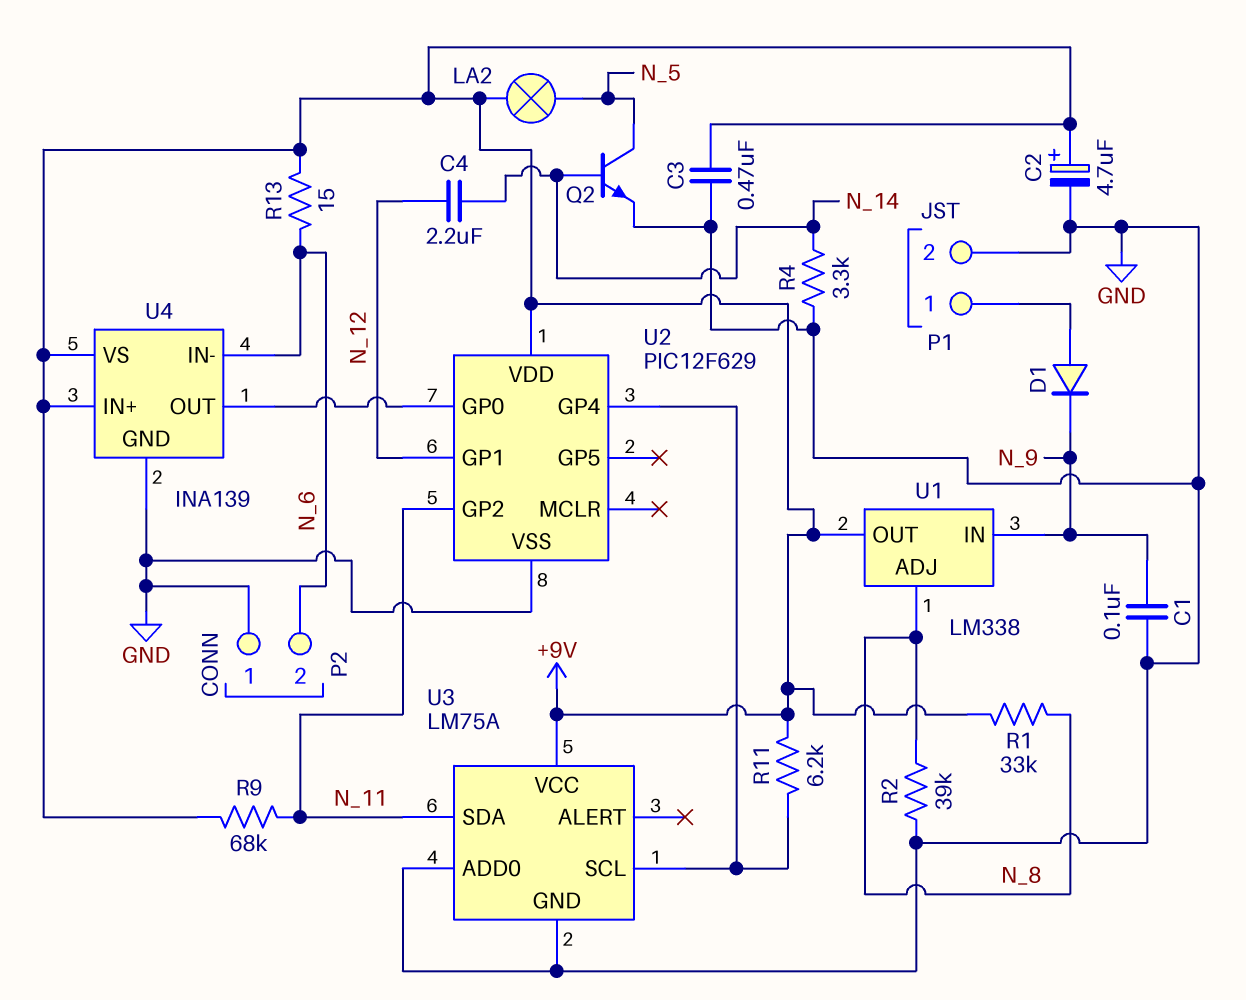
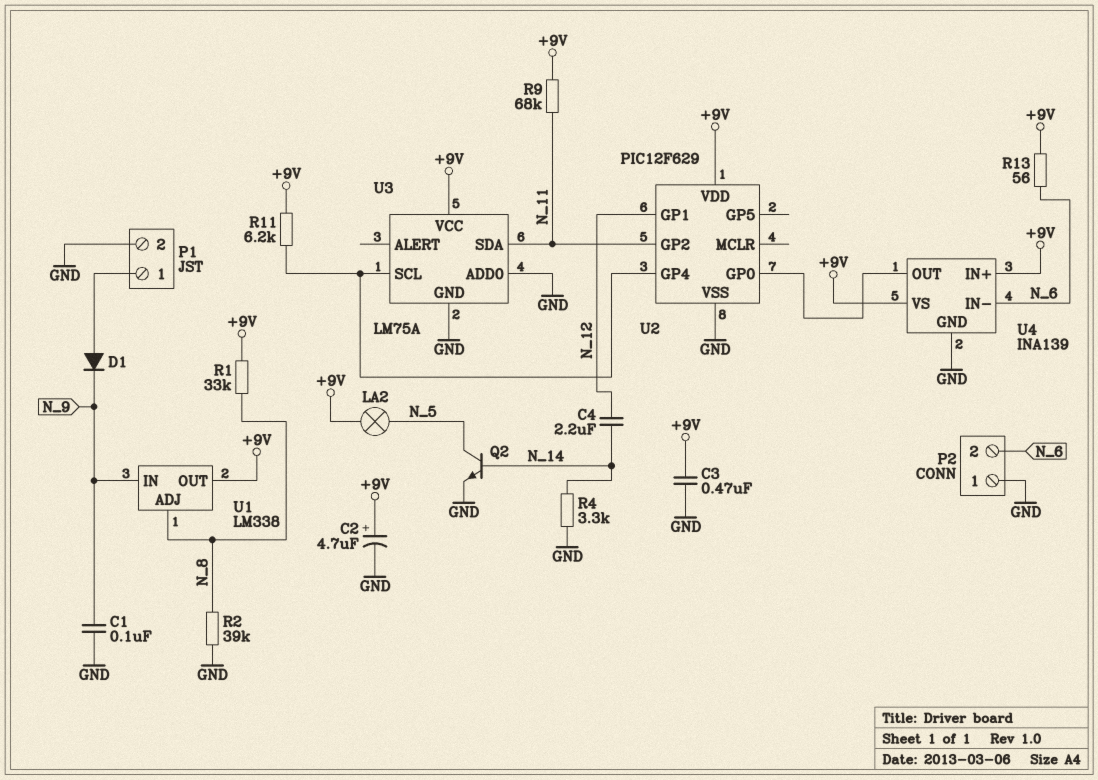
R13: 15 (+9V, N_6) -> 56 (+9V, N_6)

